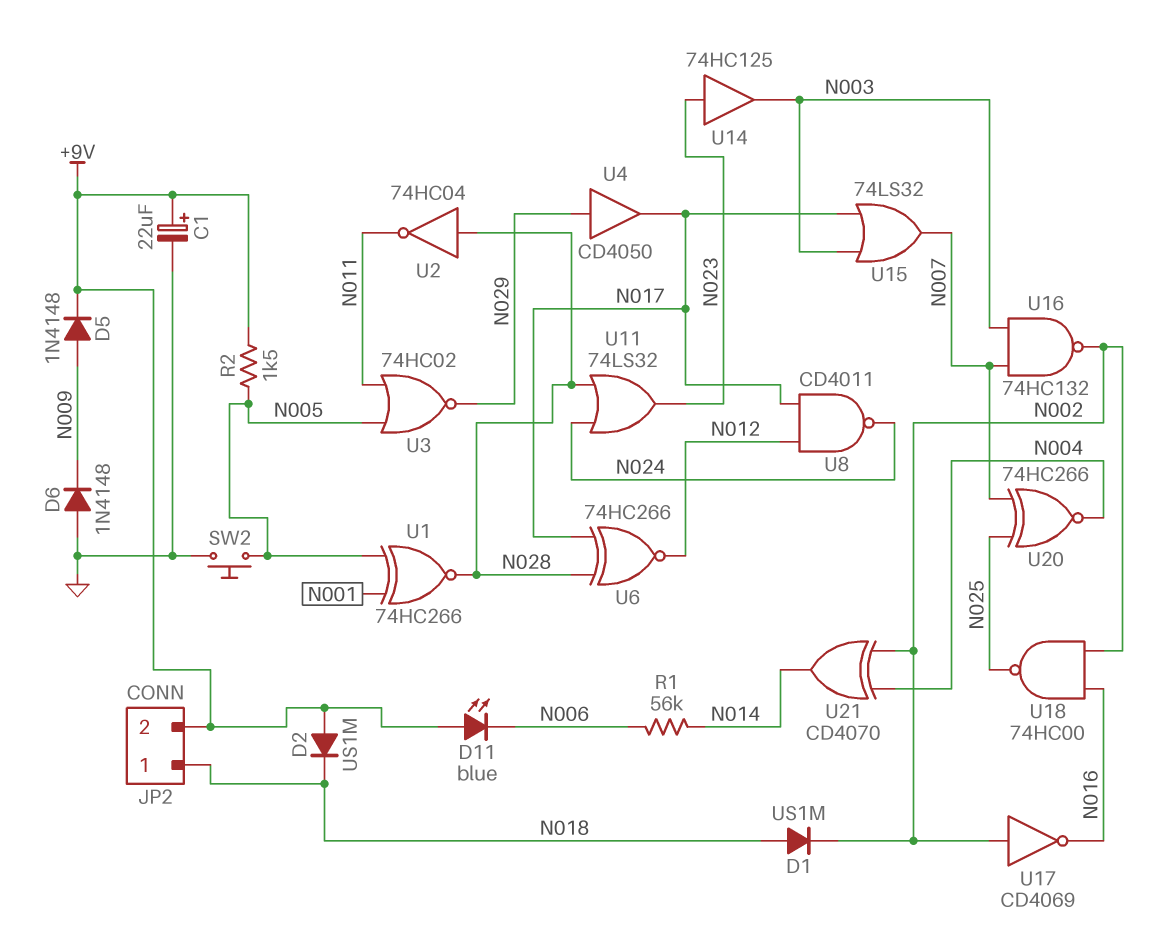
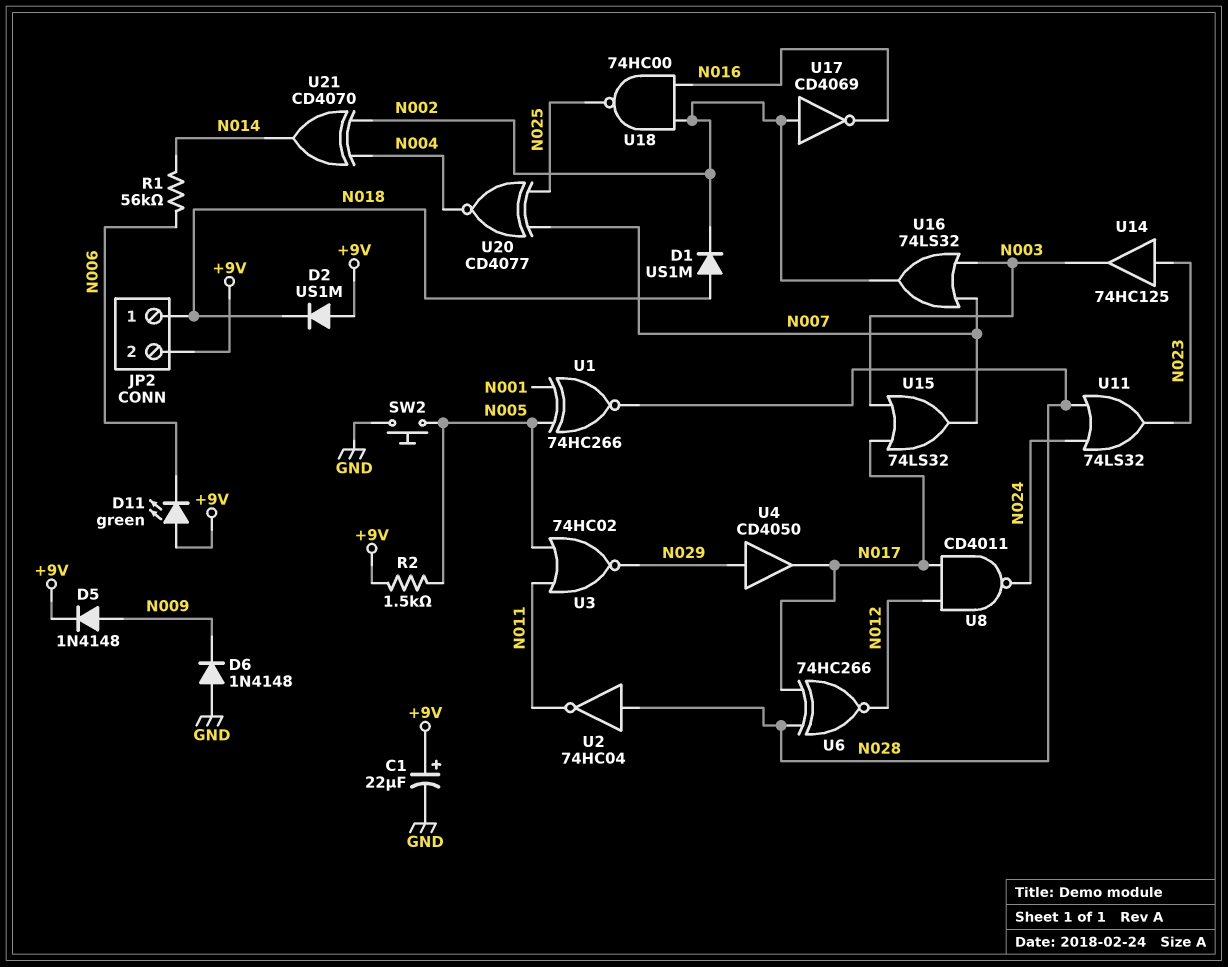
D11: LED blue (A +9V, K N006) -> LED green (A +9V, K N006)
U16: NAND 74HC132 (in N003, in N007, out N002) -> OR 74LS32 (in N003, in N007, out N002)
U20: XNOR 74HC266 (in N007, in N025, out N004) -> XNOR CD4077 (in N007, in N025, out N004)

